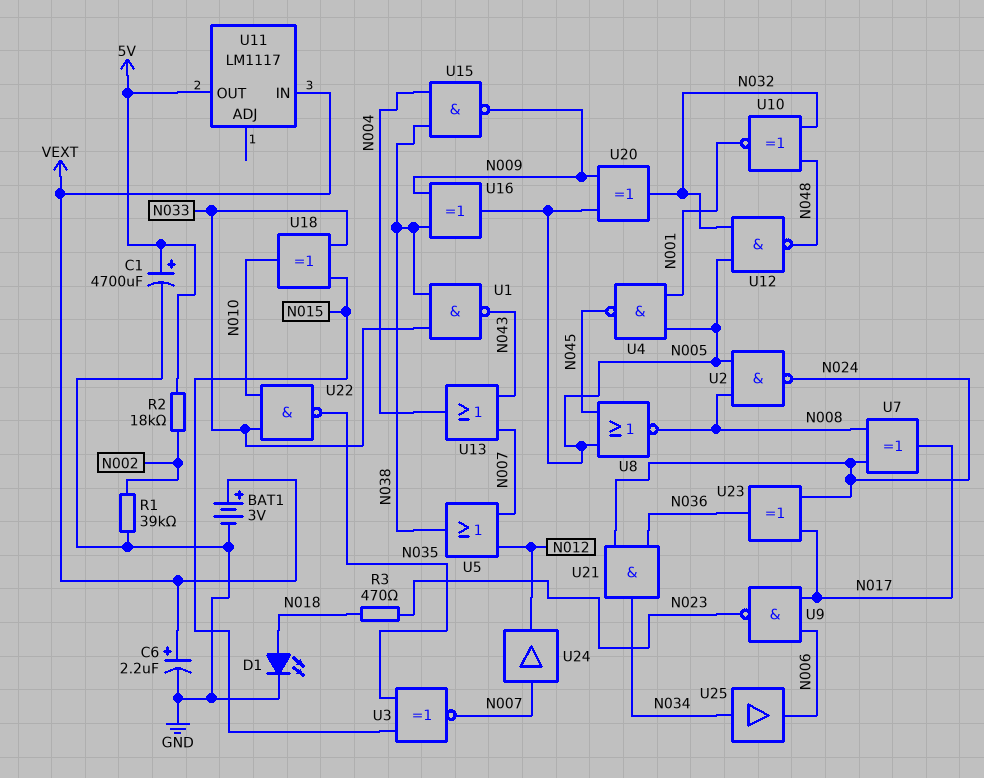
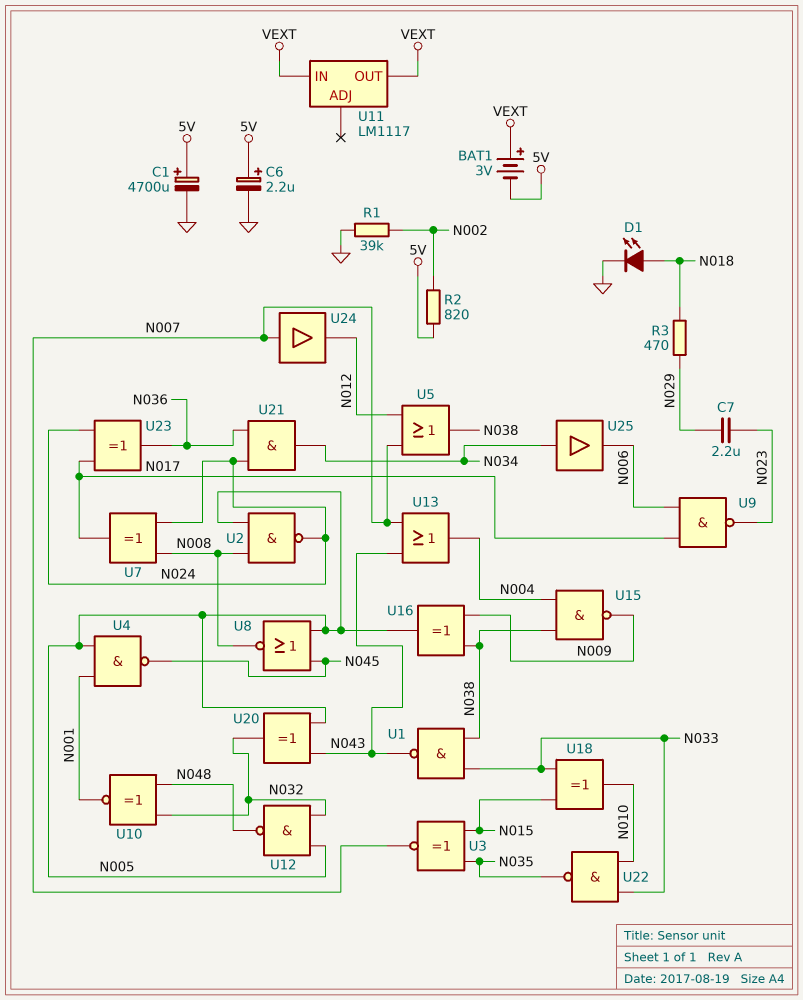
BAT1: 3V (plus VEXT, minus GND) -> 3V (plus VEXT, minus 5V)
C6: 2.2uF (plus VEXT, minus GND) -> 2.2uF (plus 5V, minus GND)
C7: none -> 2.2uF (N023, N029)
R2: 18k (5V, N002) -> 820 (5V, N002)
R3: 470 (N018, N023) -> 470 (N018, N029)
U11 pin OUT: 5V -> VEXT
U20: XOR (in N005, in N009, out N032) -> XOR (in N005, in N043, out N032)

